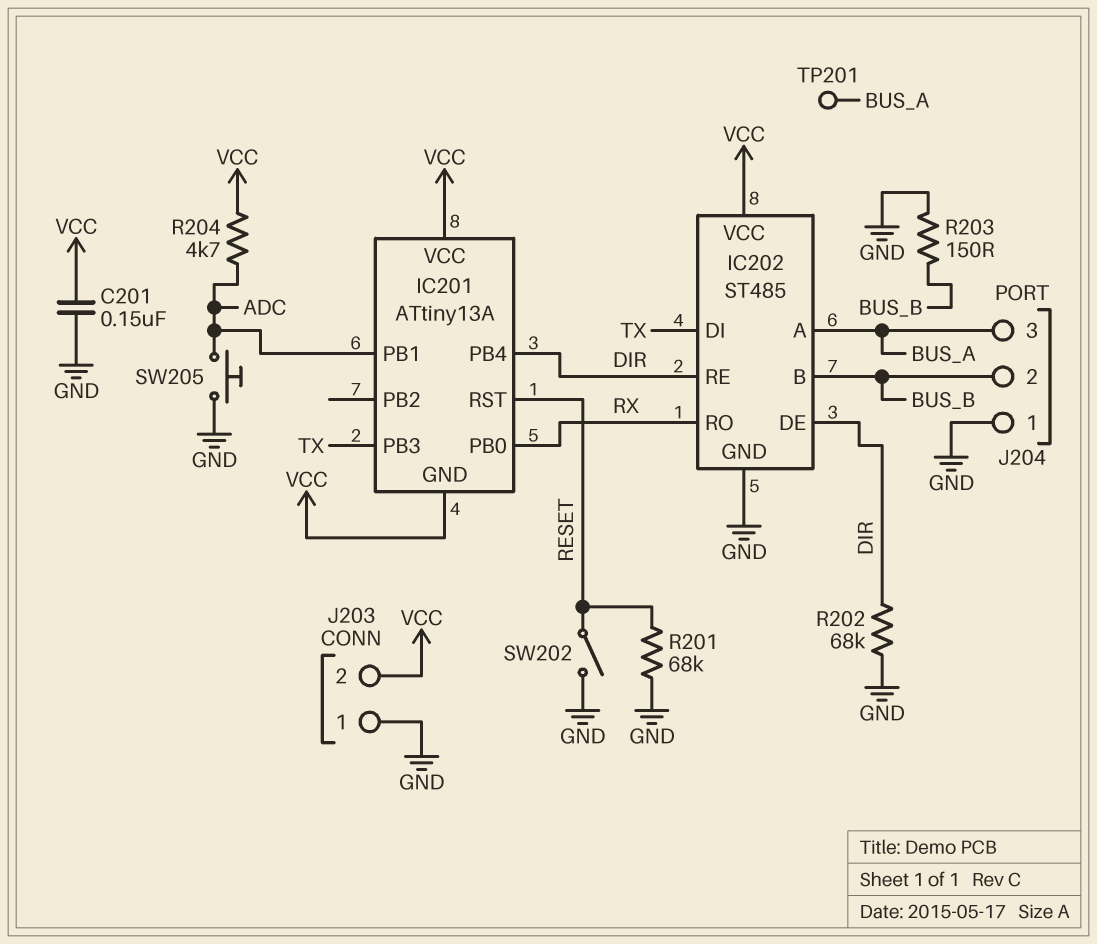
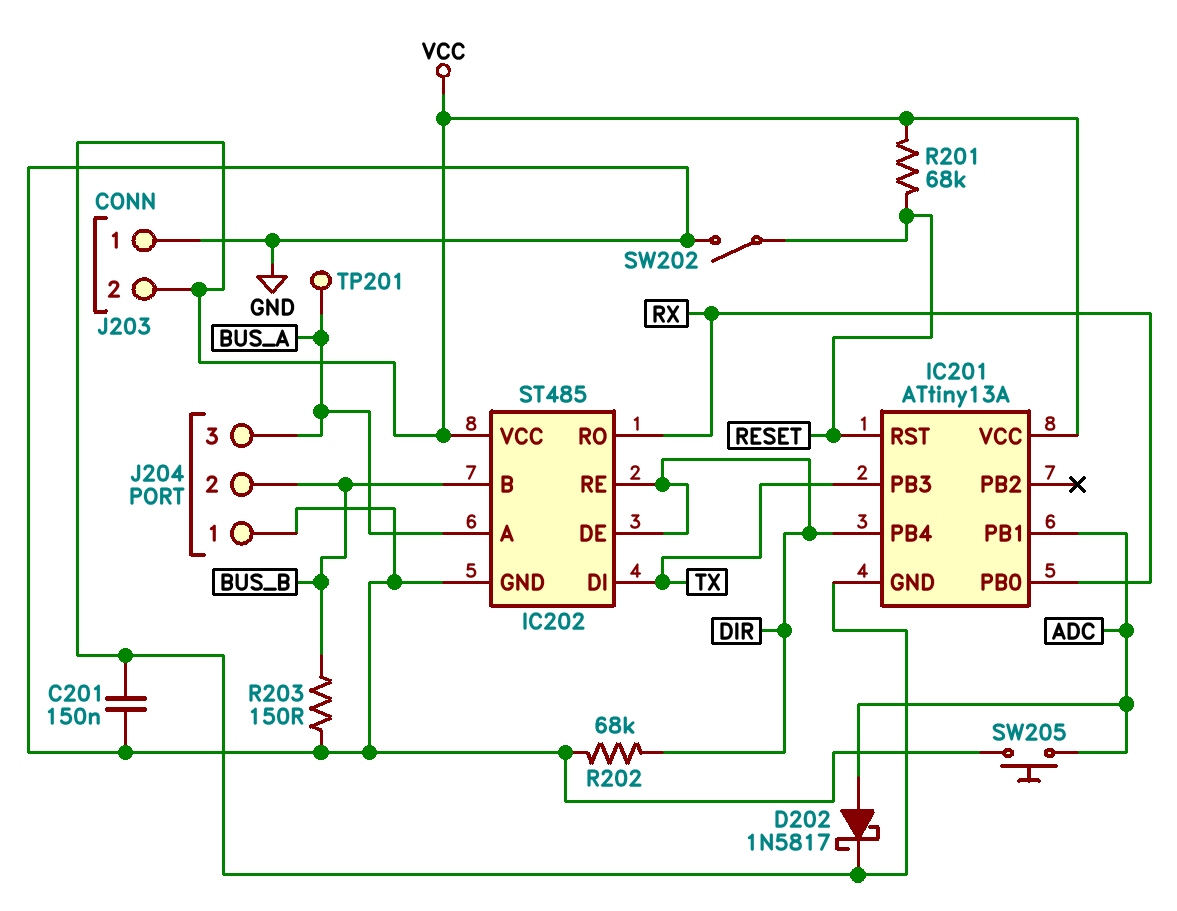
D202: none -> schottky 1N5817 (A ADC, K VCC)
R201: 68k (GND, RESET) -> 68k (RESET, VCC)
R204: 4.7k (ADC, VCC) -> none

